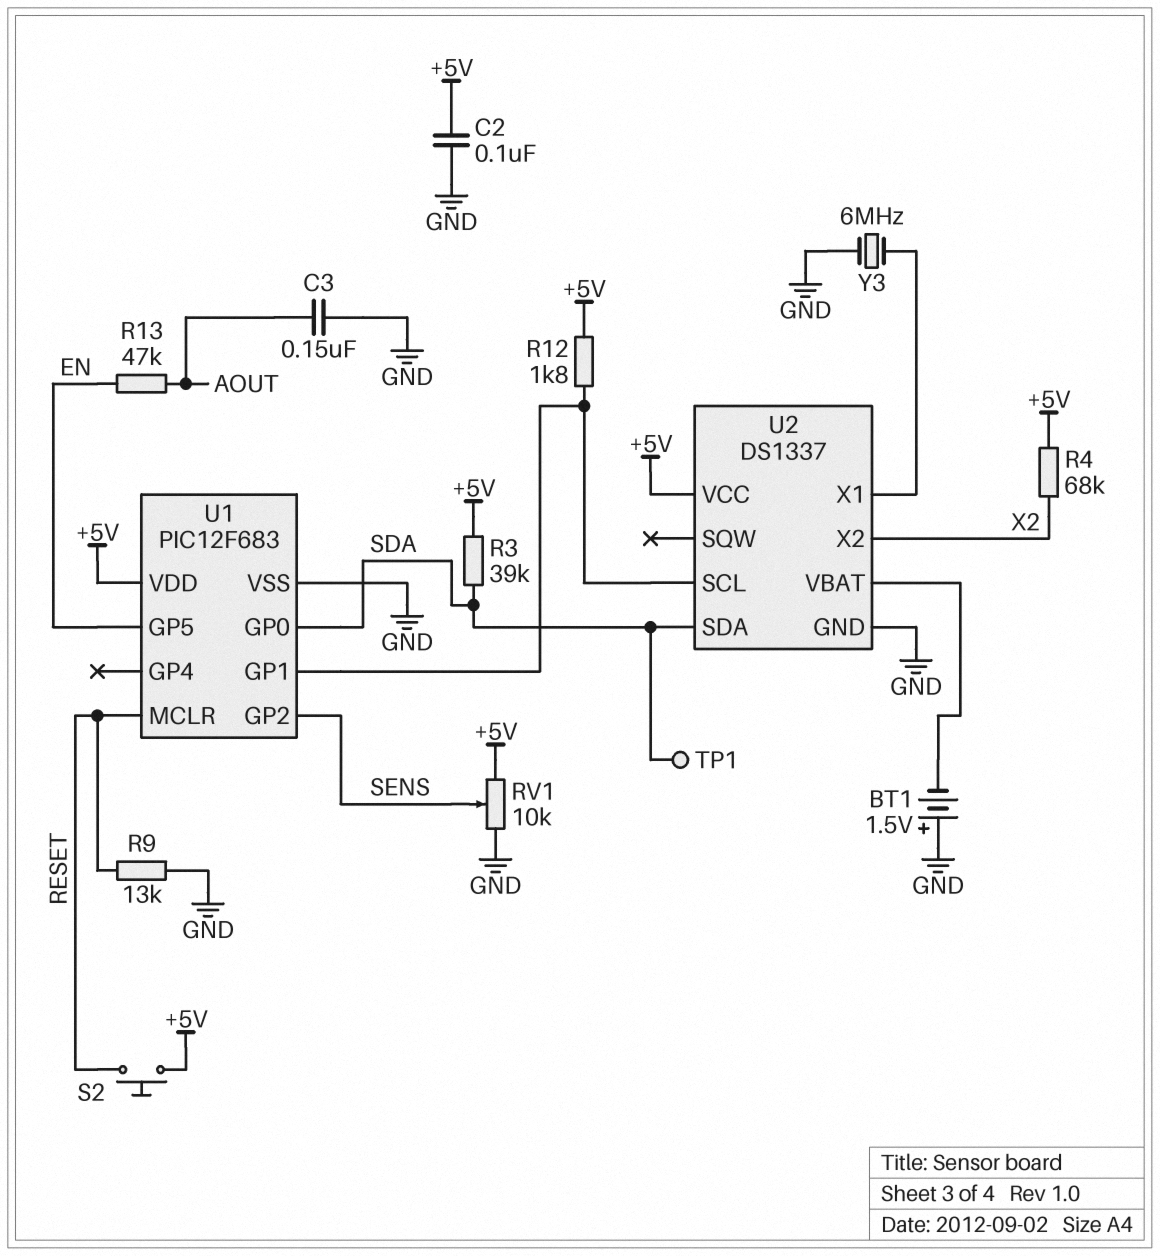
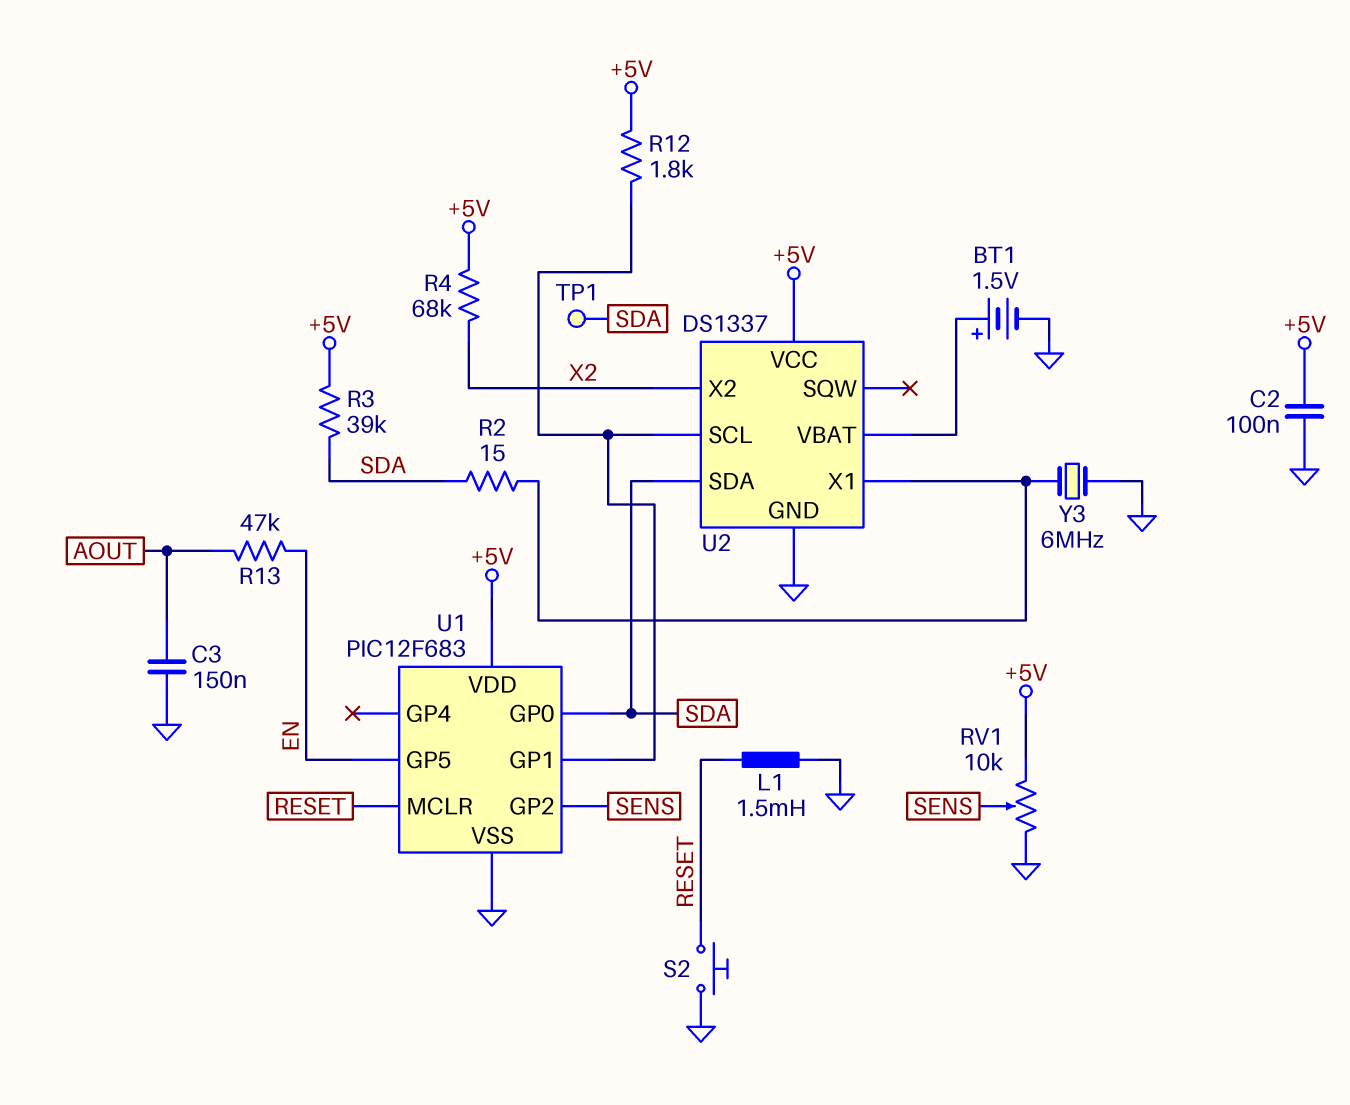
BT1: 1.5V (plus GND, minus U2/VBAT) -> 1.5V (plus U2/VBAT, minus GND)
L1: none -> 1.5mH (GND, RESET)
R2: none -> 15 (SDA, U2/X1)
R9: 13k (GND, RESET) -> none
S2: button (+5V, RESET) -> button (GND, RESET)

